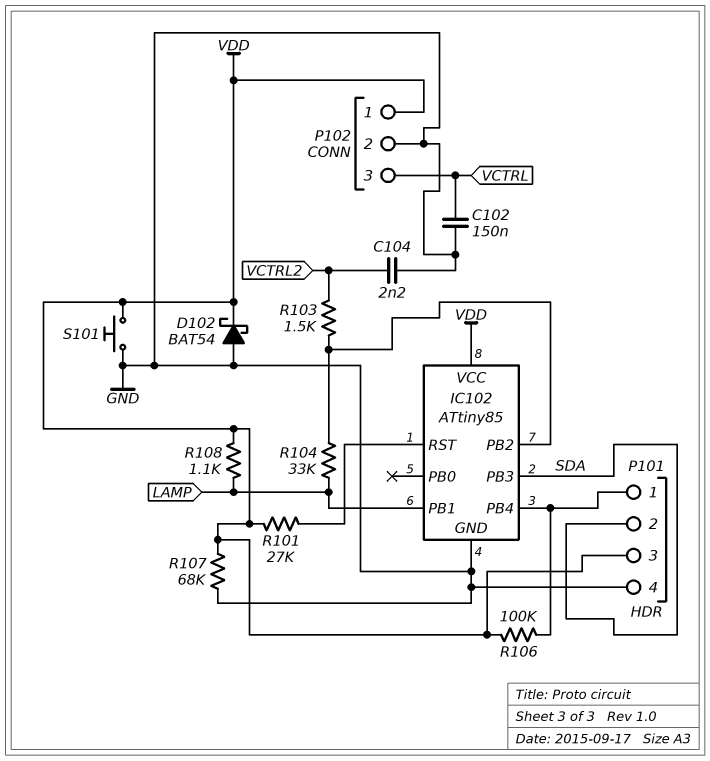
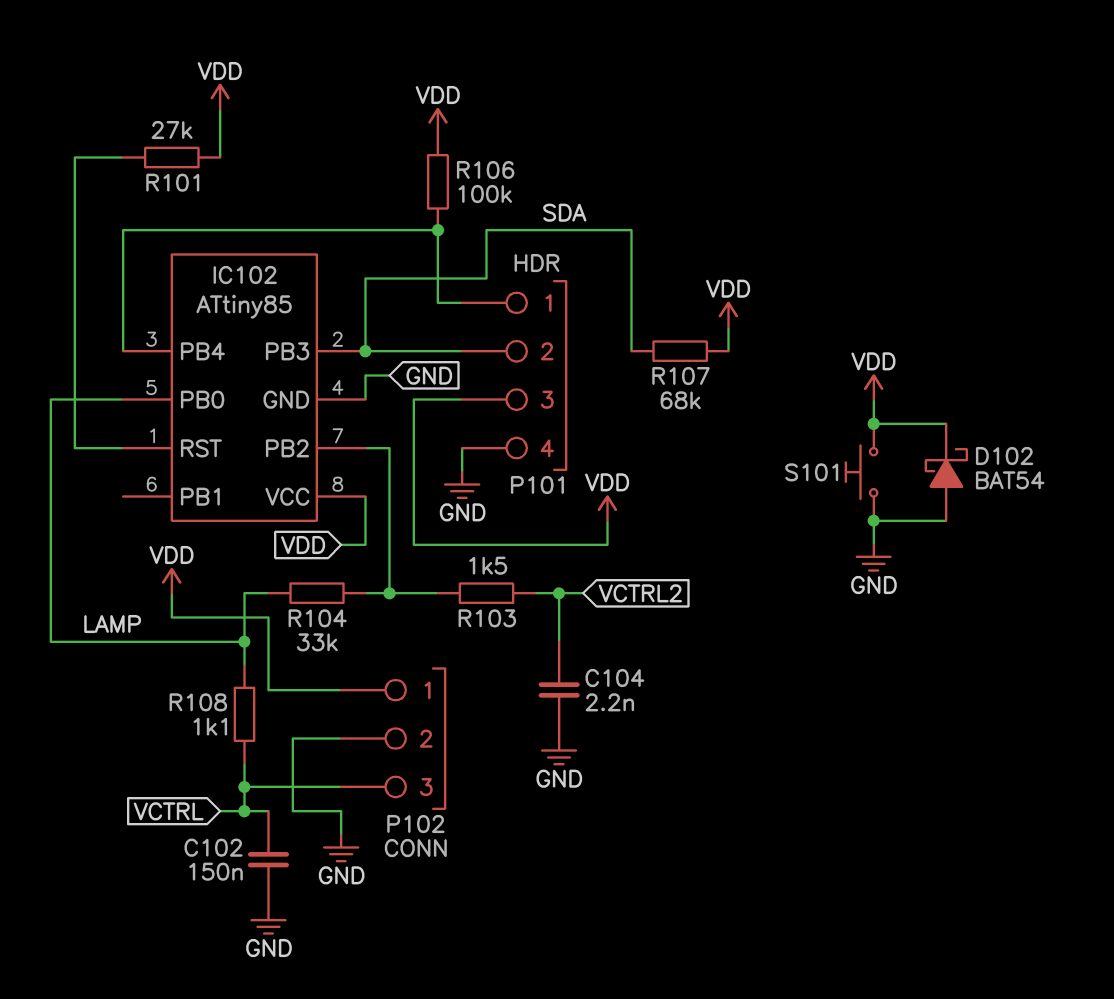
IC102 pin PB0: none -> LAMP
IC102 pin PB1: LAMP -> none
R107: 68k (GND, VDD) -> 68k (SDA, VDD)
R108: 1.1k (LAMP, VDD) -> 1.1k (LAMP, VCTRL)

